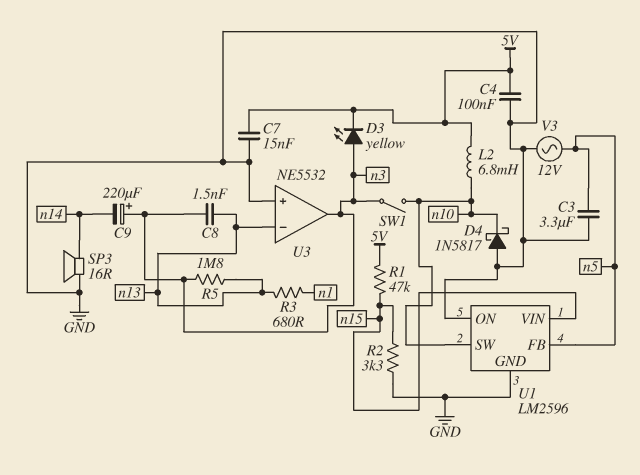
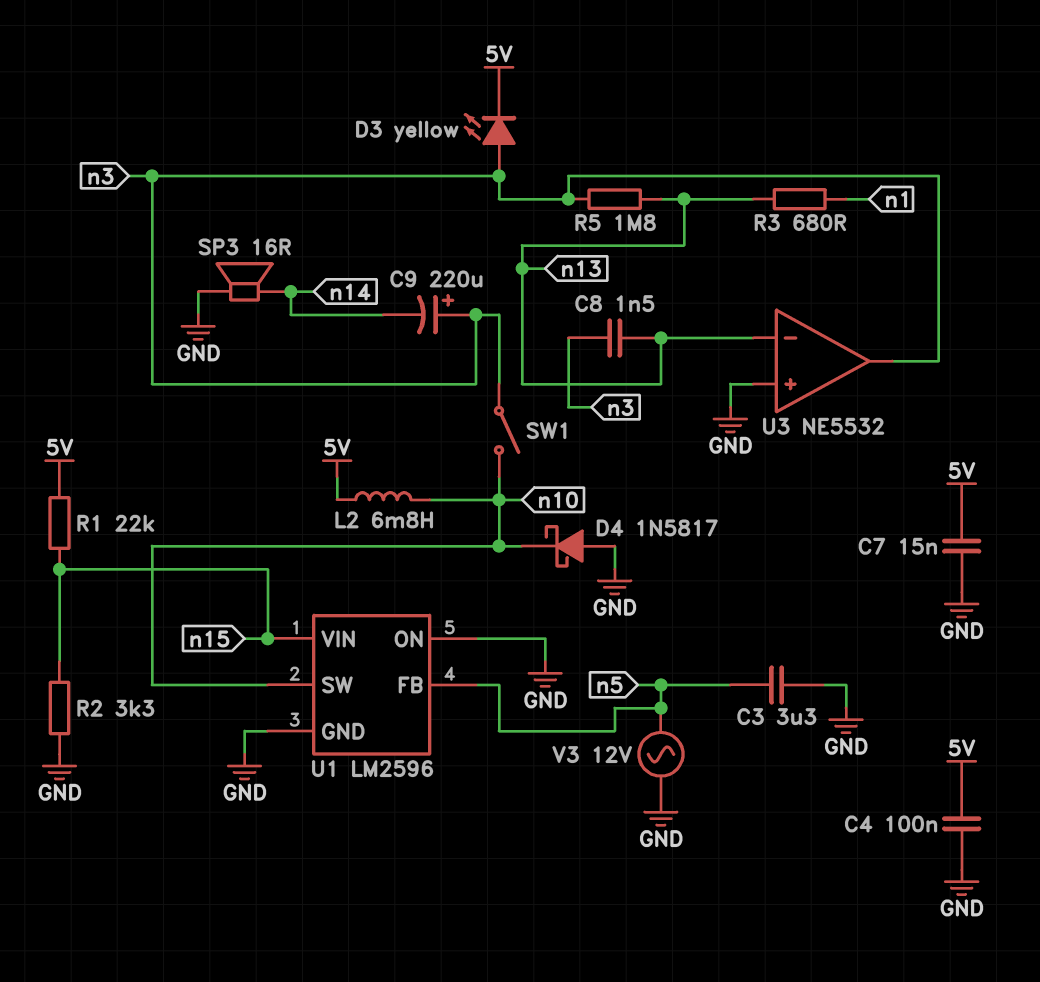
R1: 47k (5V, n15) -> 22k (5V, n15)

